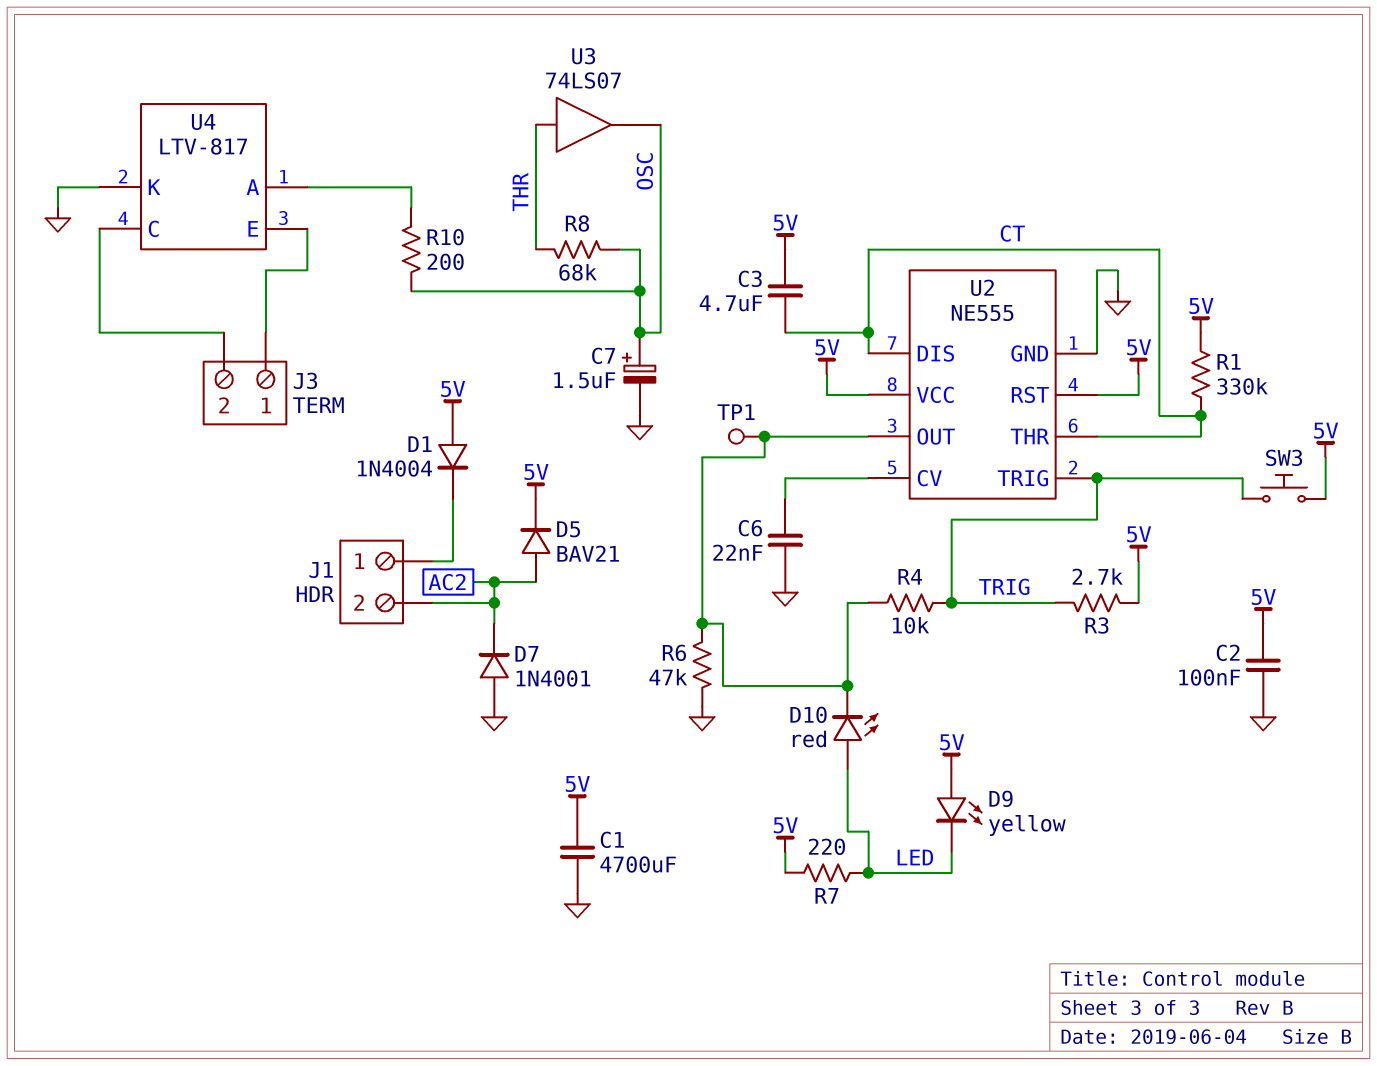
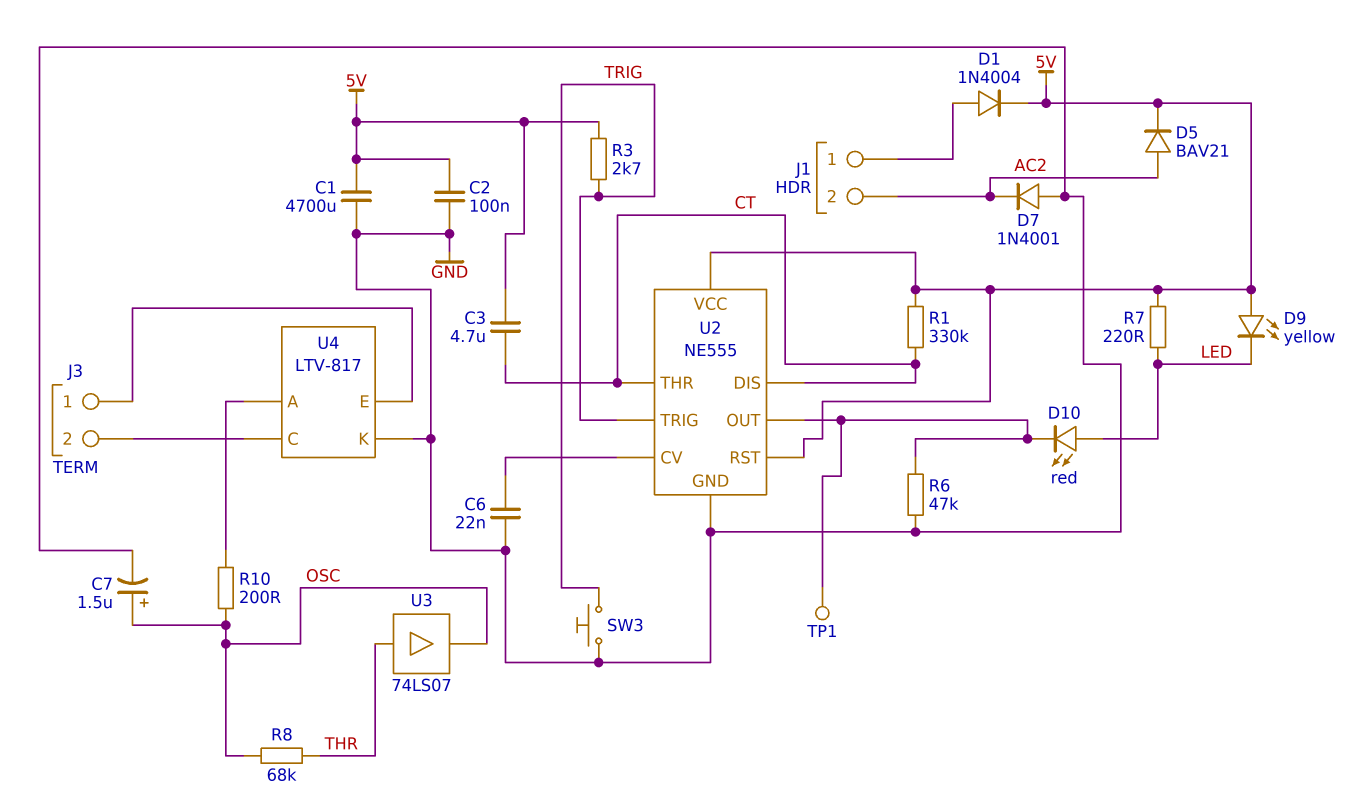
D1: diode 1N4004 (A 5V, K J1/1) -> diode 1N4004 (A J1/1, K 5V)
R4: 10k (TRIG, U2/OUT) -> none
SW3: button (5V, TRIG) -> button (GND, TRIG)

